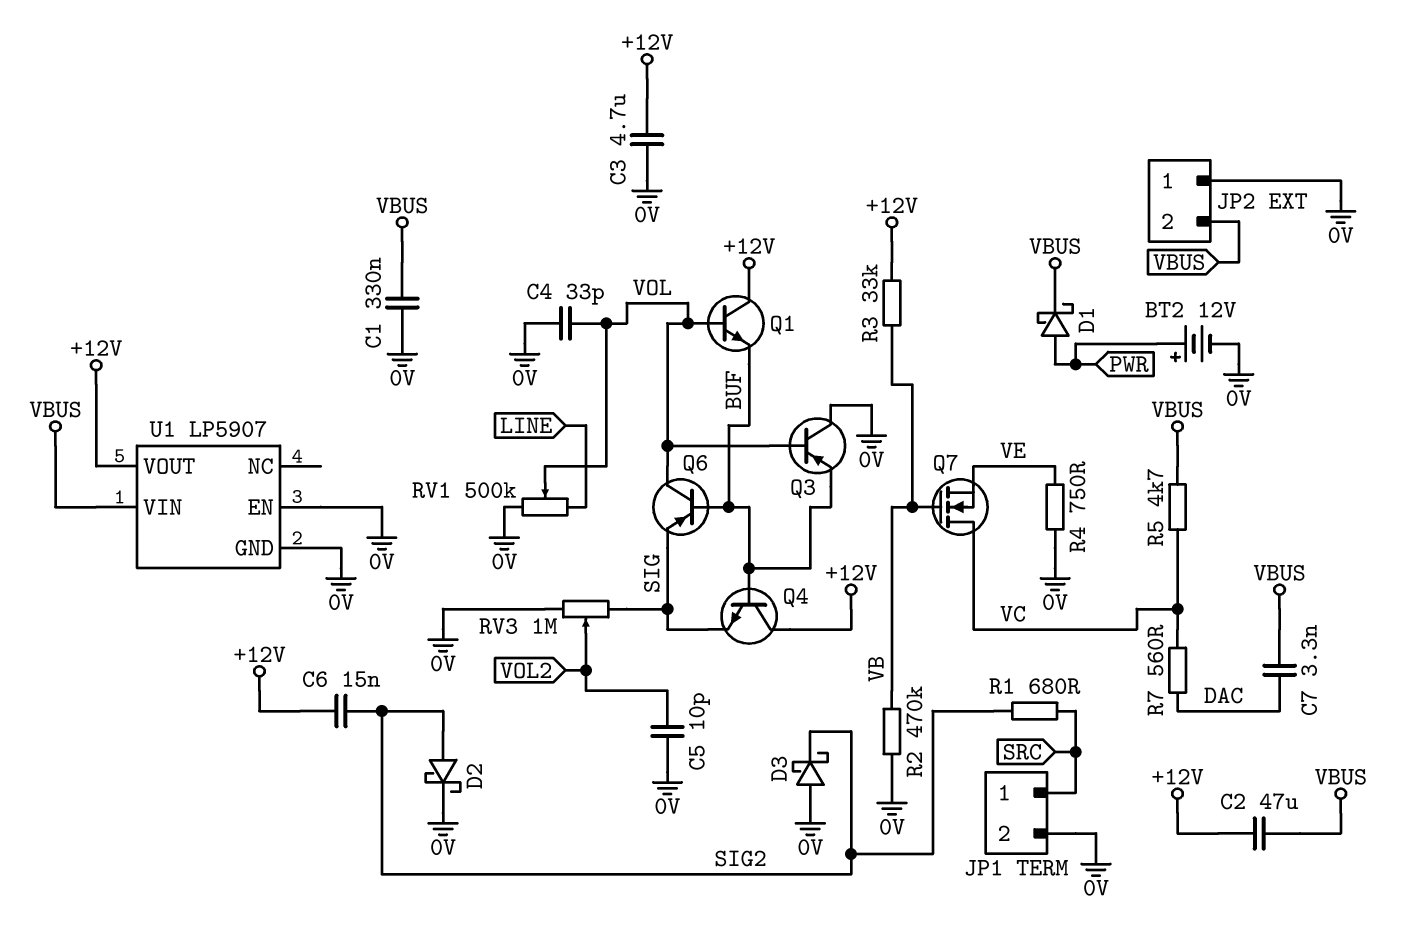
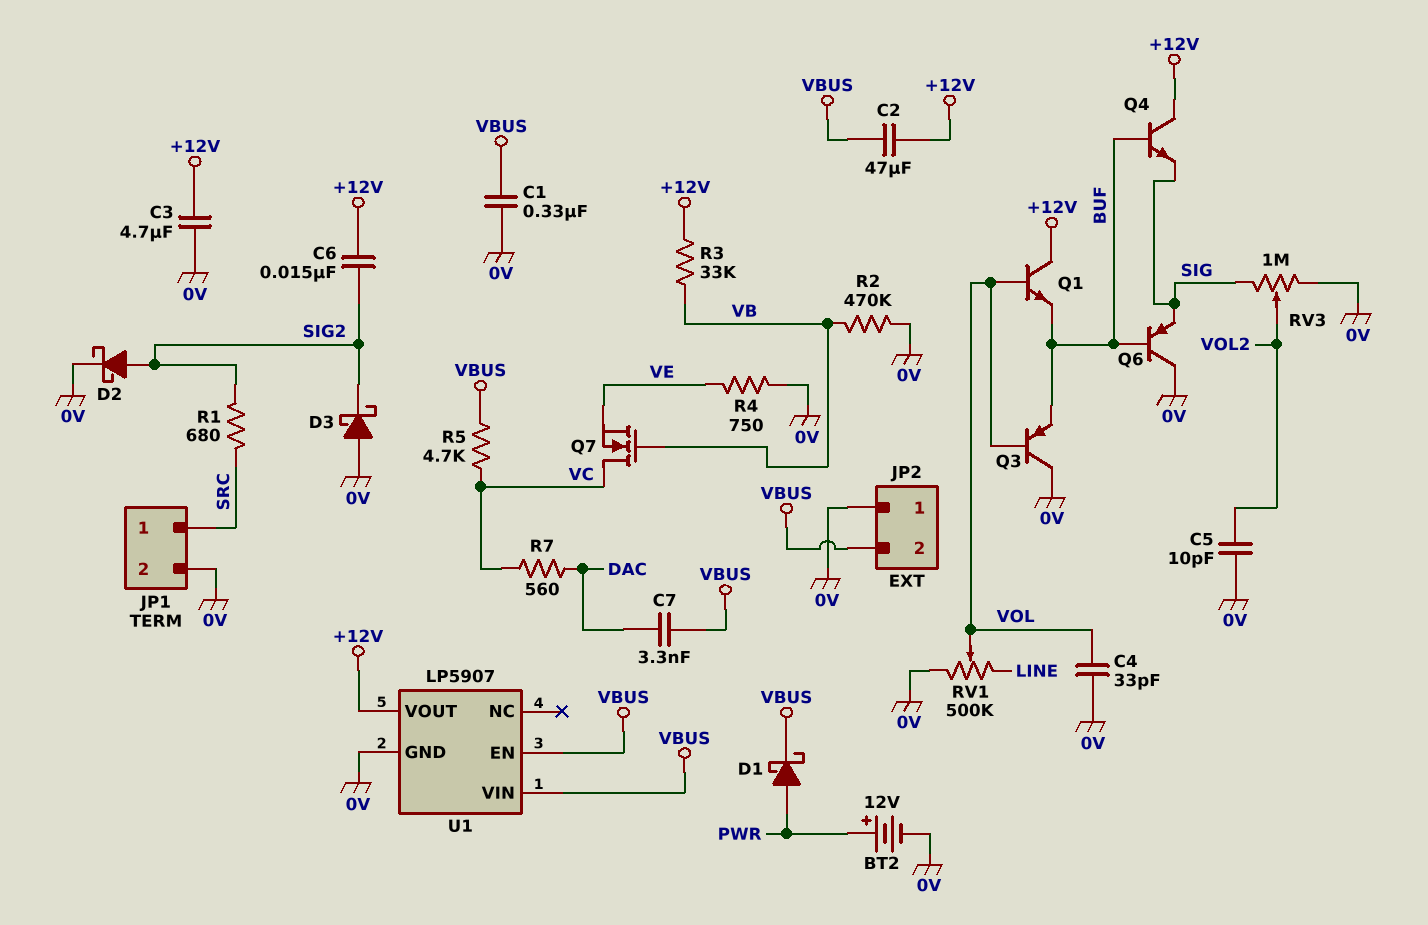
Q6: PNP (B BUF, C VOL, E SIG) -> PNP (B BUF, C 0V, E SIG)
U1 pin EN: 0V -> VBUS

